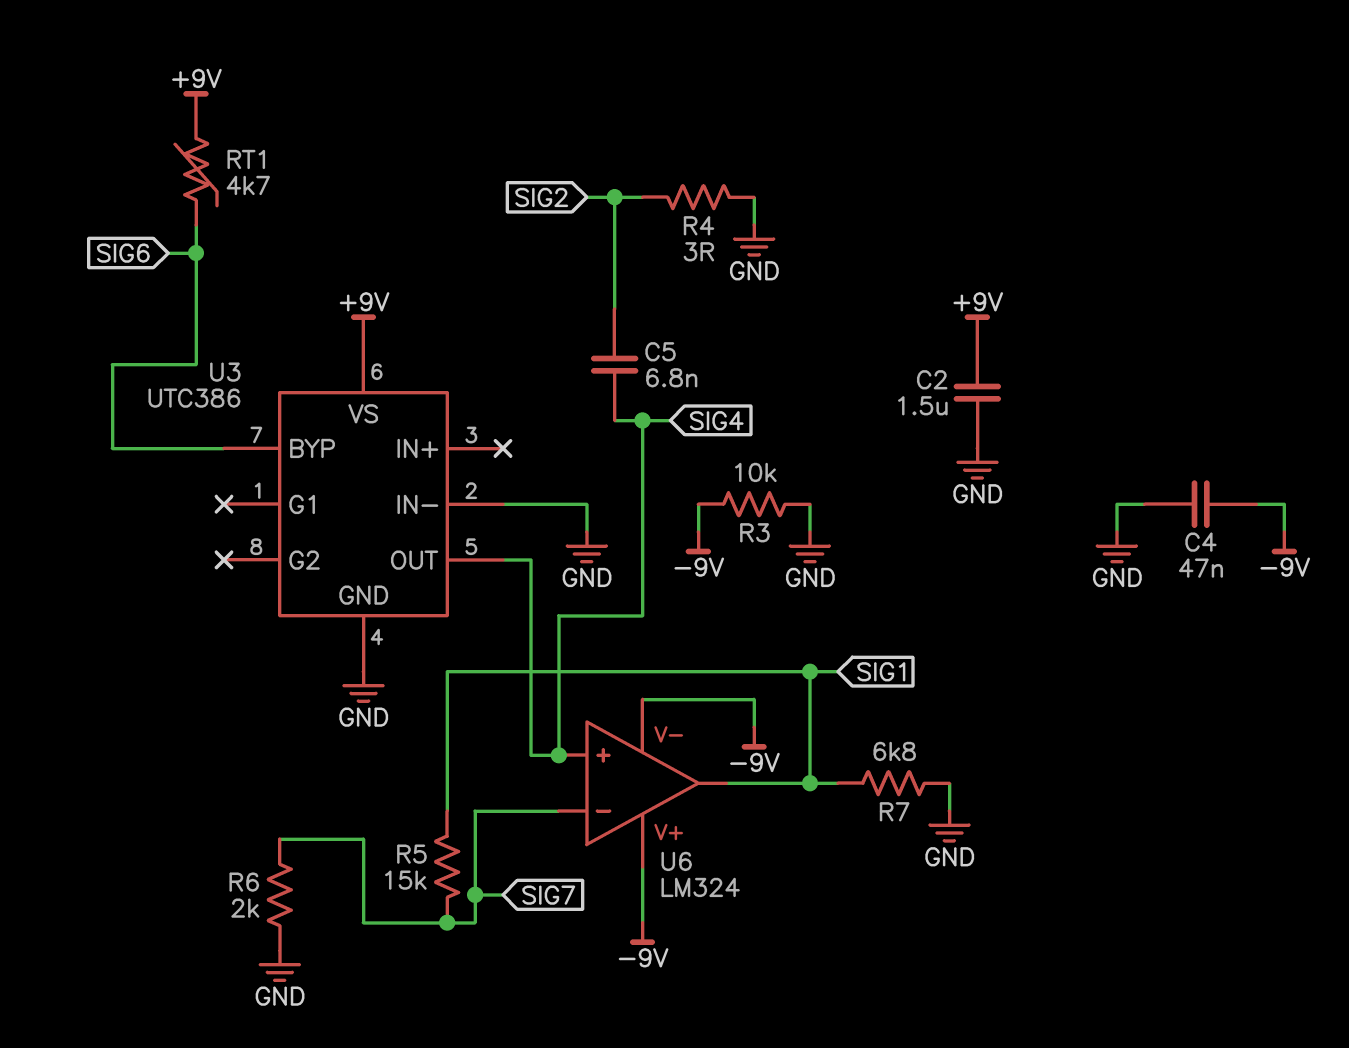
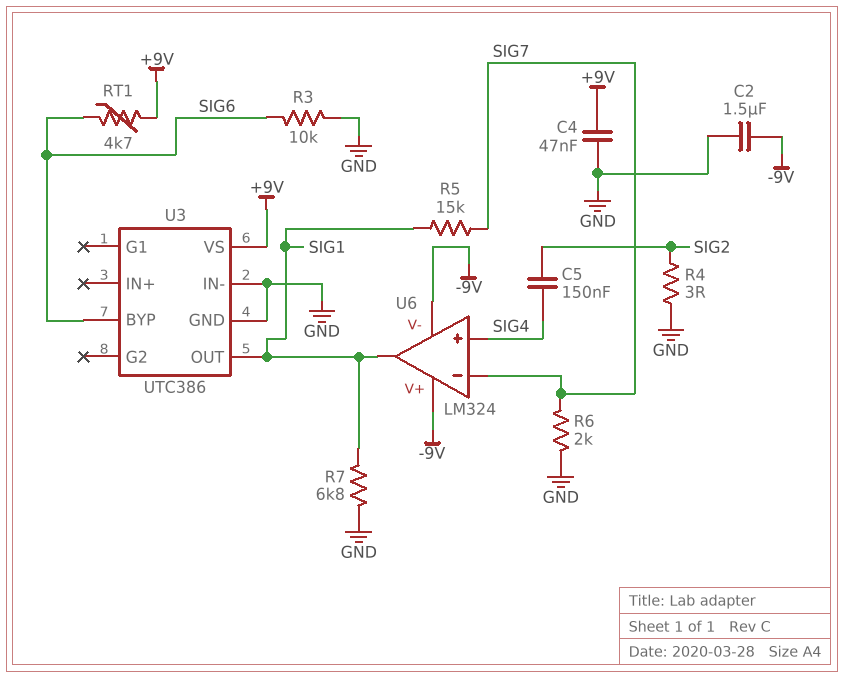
C2: 1.5uF (+9V, GND) -> 1.5uF (-9V, GND)
C4: 47nF (-9V, GND) -> 47nF (+9V, GND)
C5: 6.8nF (SIG2, SIG4) -> 150nF (SIG2, SIG4)
R3: 10k (-9V, GND) -> 10k (GND, SIG6)
U3 pin OUT: SIG4 -> SIG1

